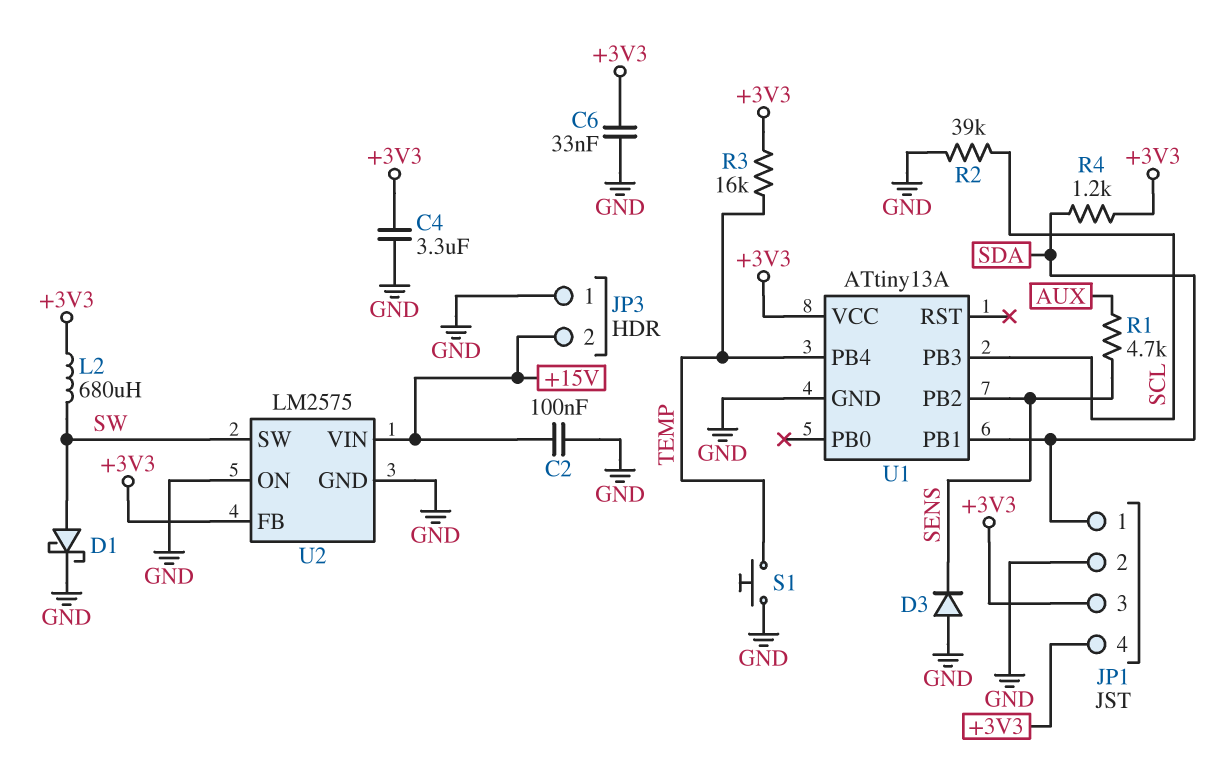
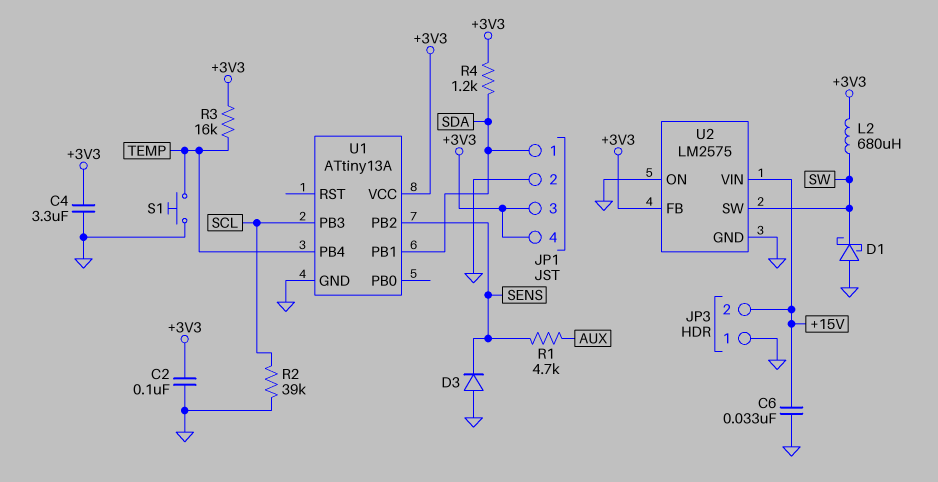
C2: 100nF (+15V, GND) -> 100nF (+3V3, GND)
C6: 33nF (+3V3, GND) -> 33nF (+15V, GND)
D1: schottky (A SW, K GND) -> schottky (A GND, K SW)

